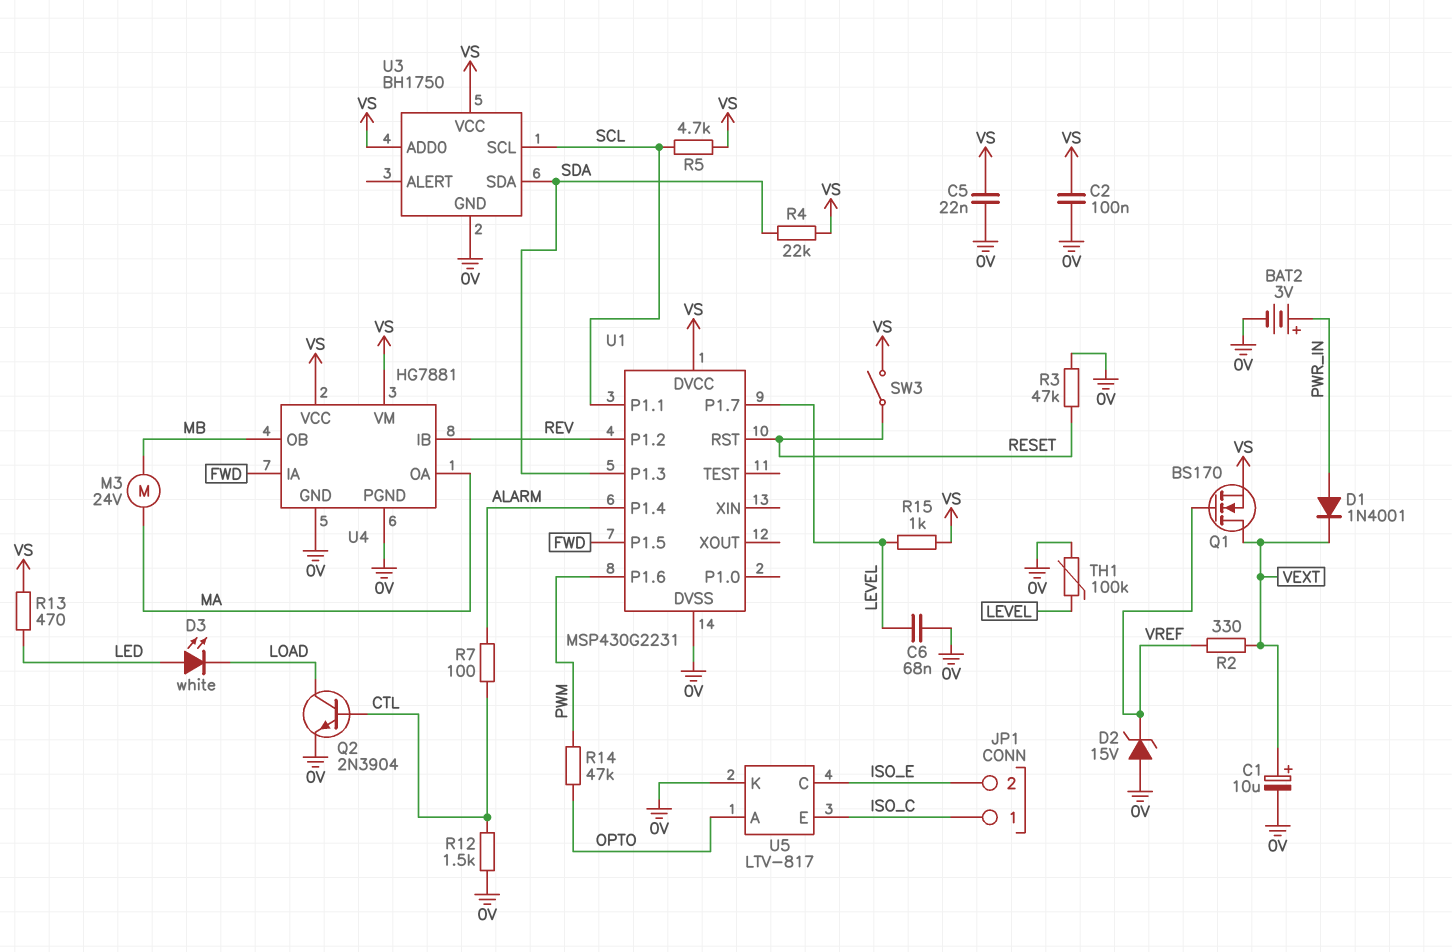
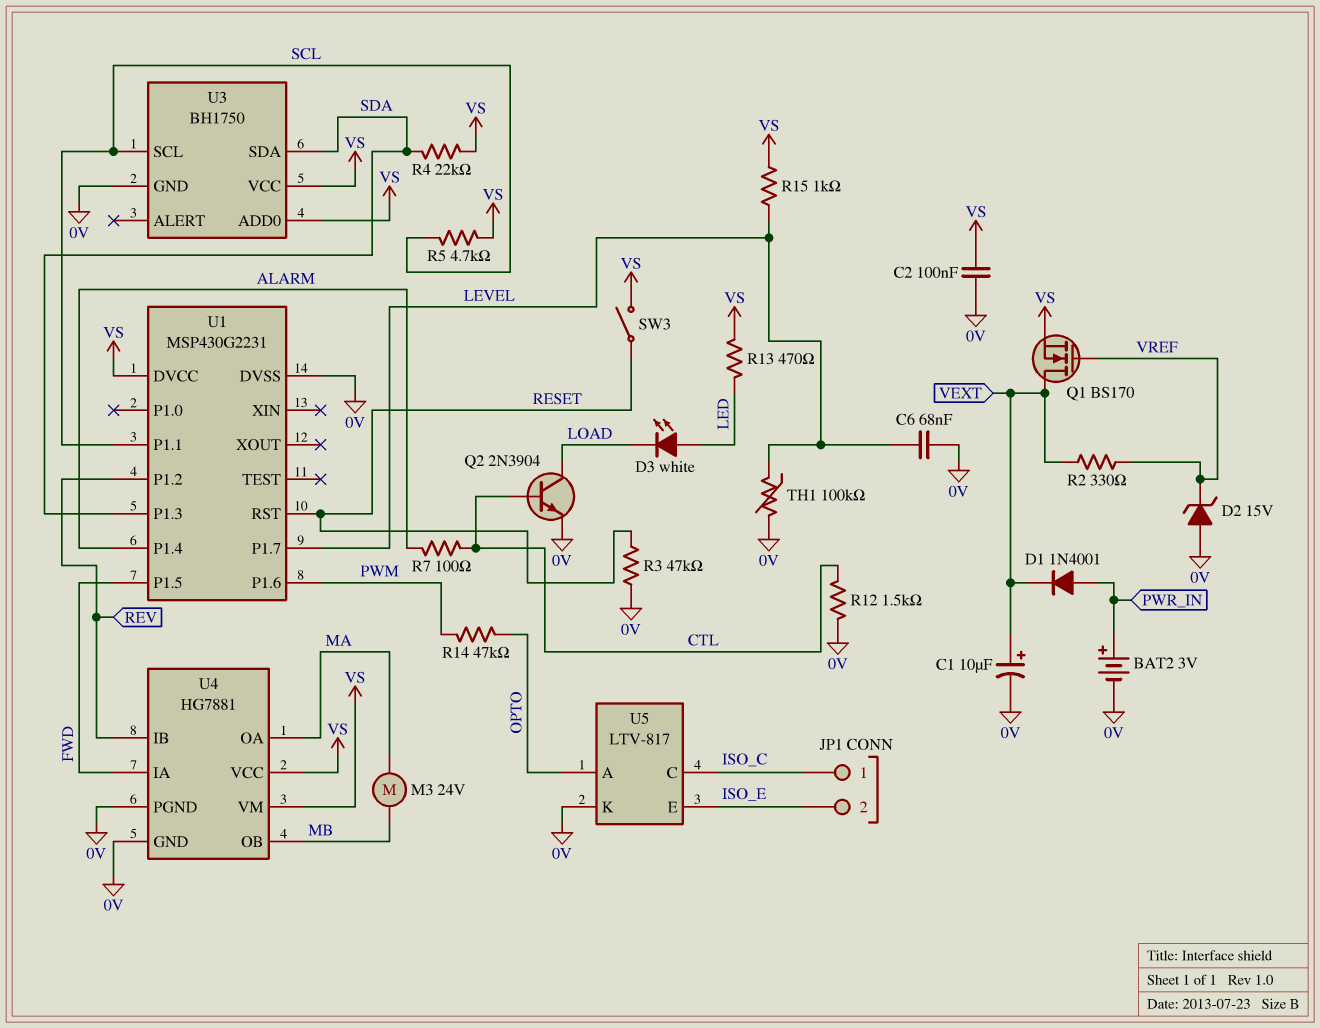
C5: 22nF (0V, VS) -> none
U5 pin C: ISO_E -> ISO_C
U5 pin E: ISO_C -> ISO_E

